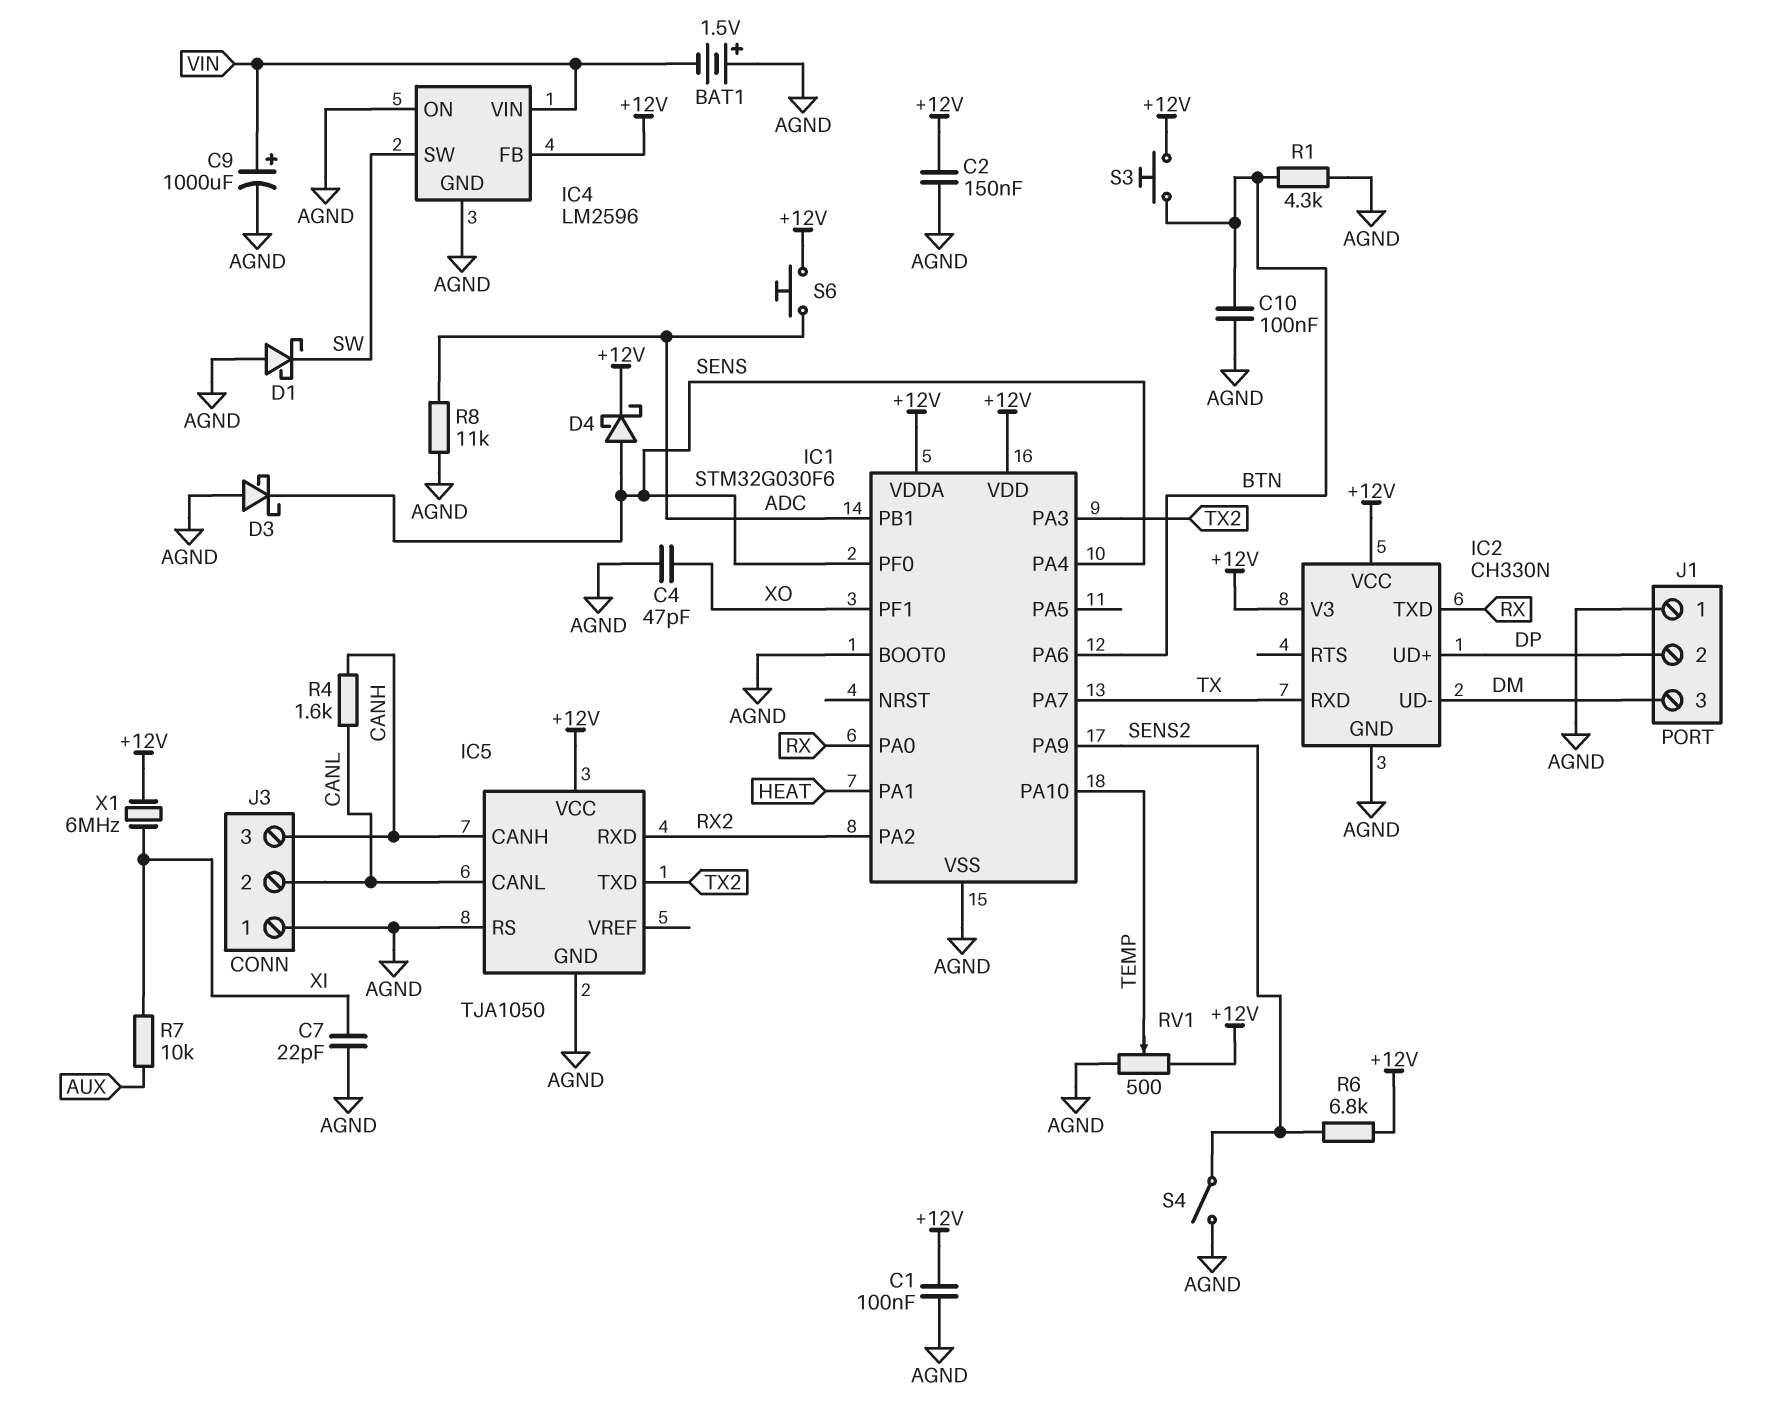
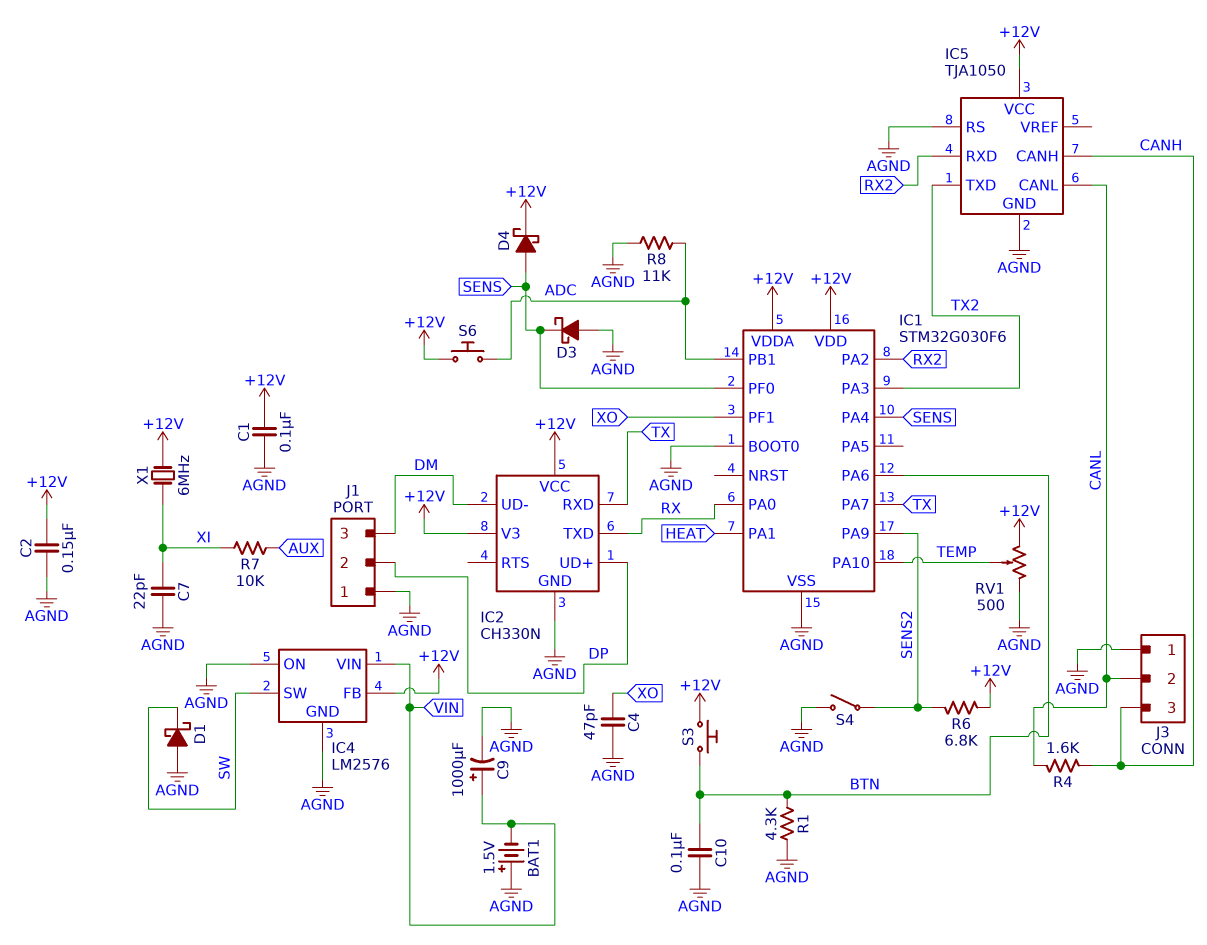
IC4: LM2596 -> LM2576

